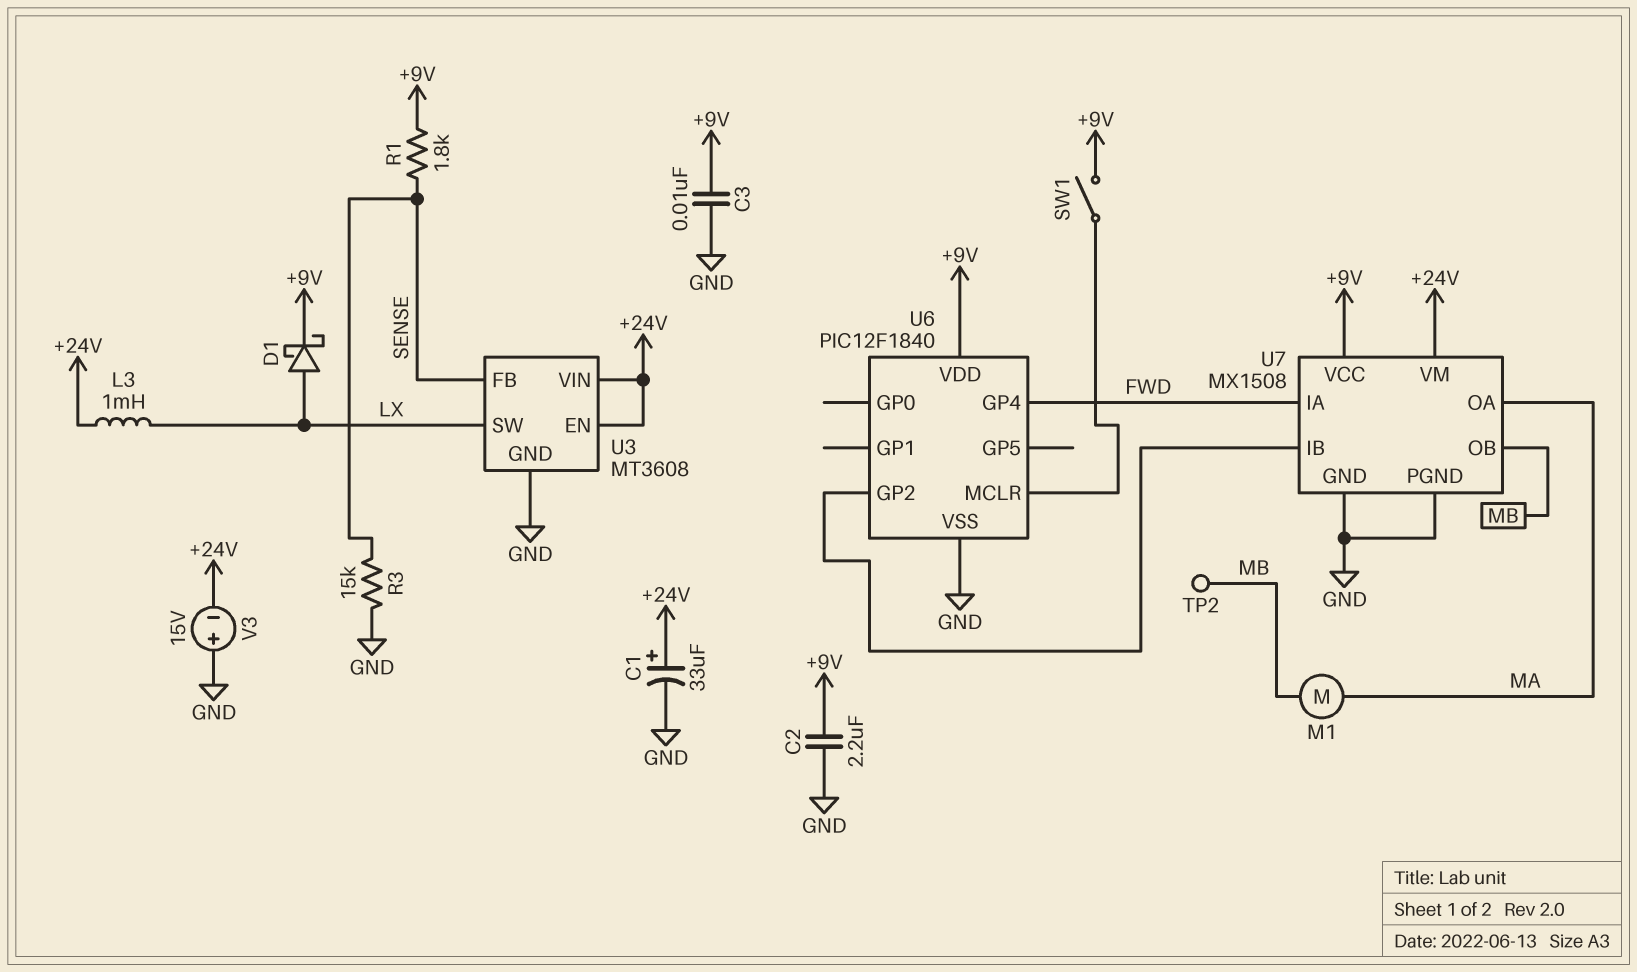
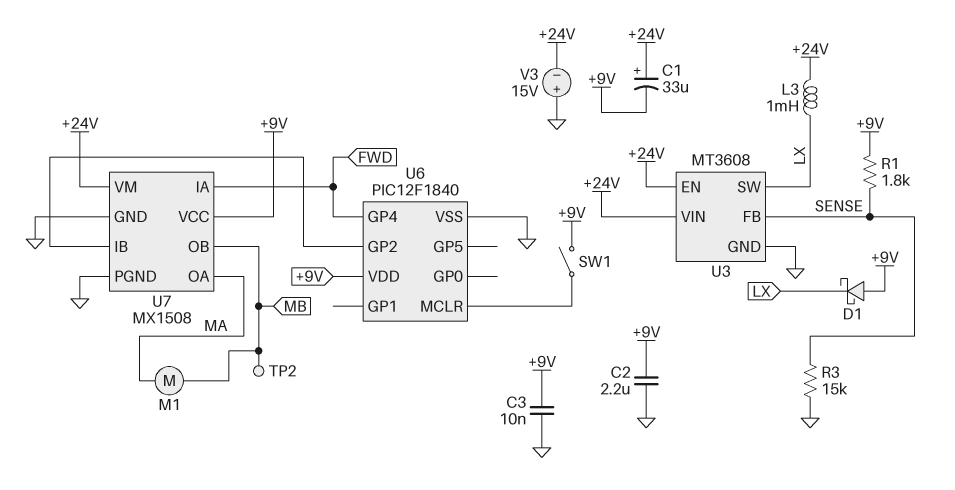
C1: 33uF (plus +24V, minus GND) -> 33uF (plus +24V, minus +9V)
D1: schottky (A LX, K +9V) -> schottky (A +9V, K LX)

